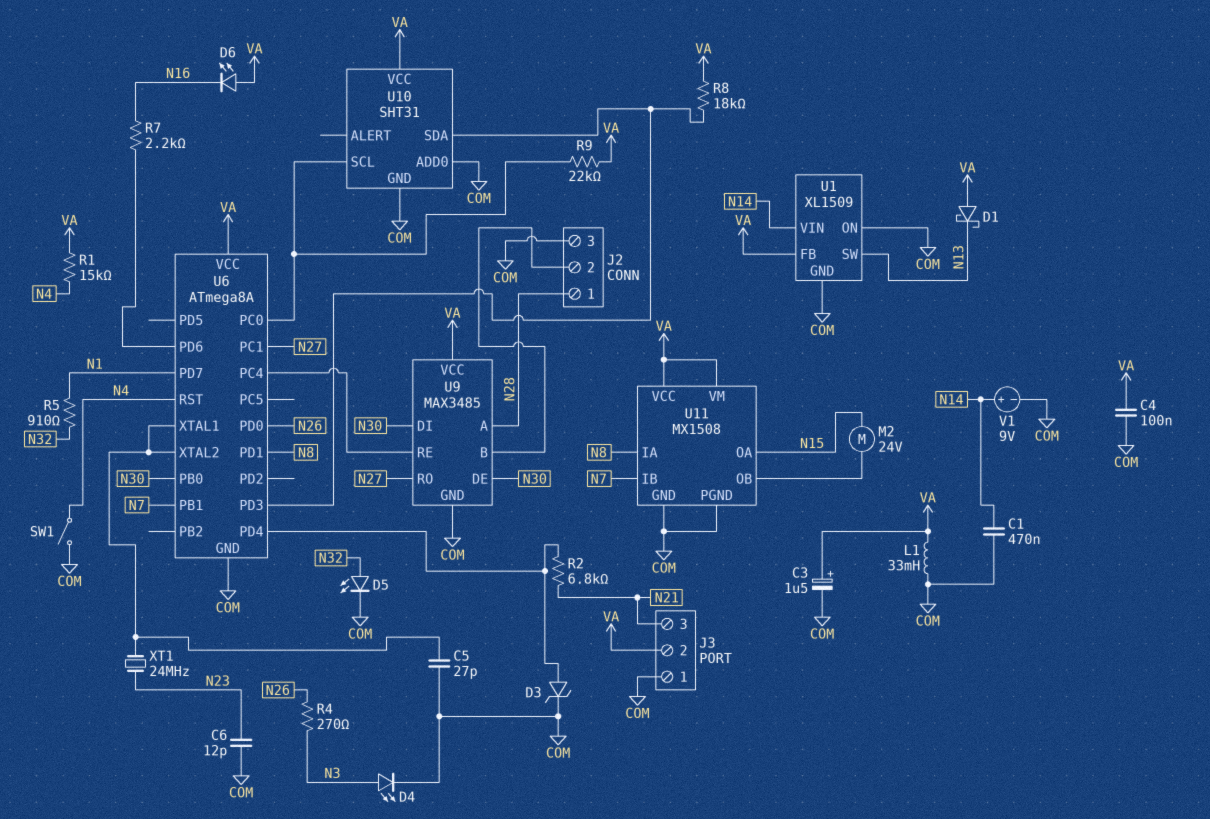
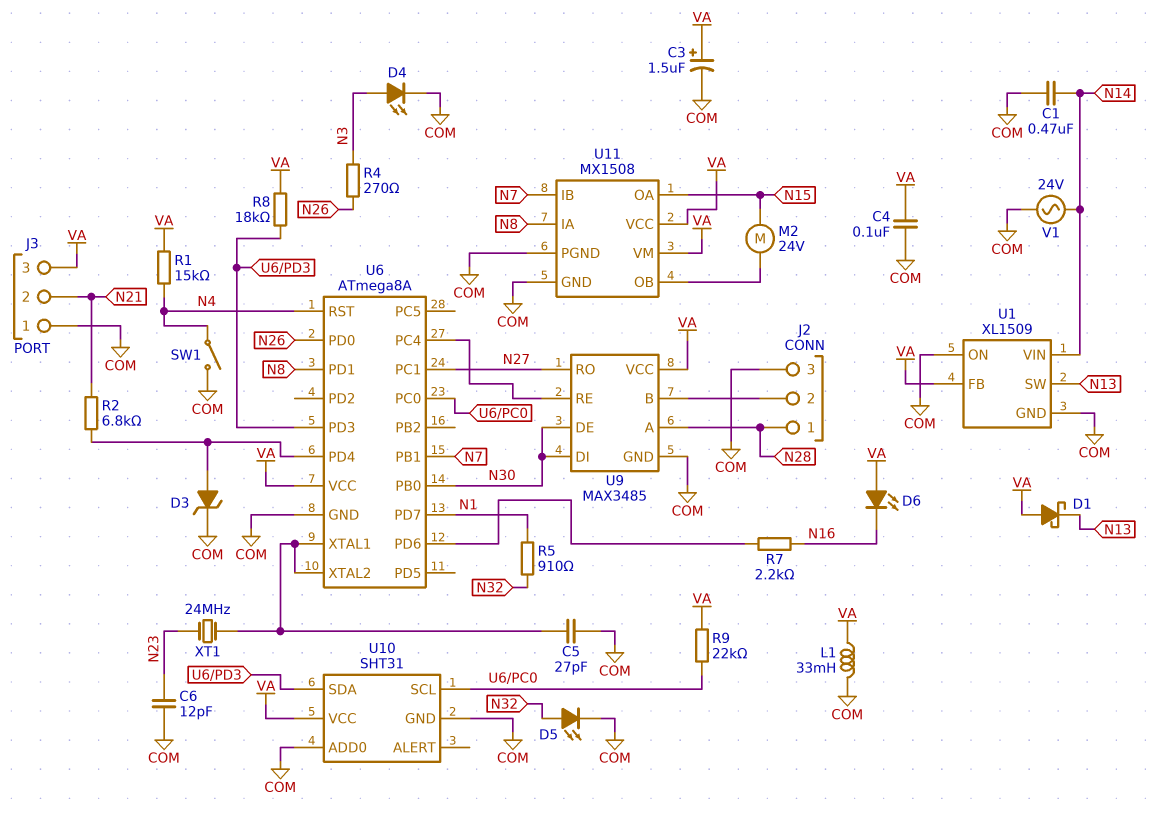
J3 pin 2: VA -> N21
J3 pin 3: N21 -> VA
V1: 9V (plus N14, minus COM) -> AC 24V (COM, N14)

